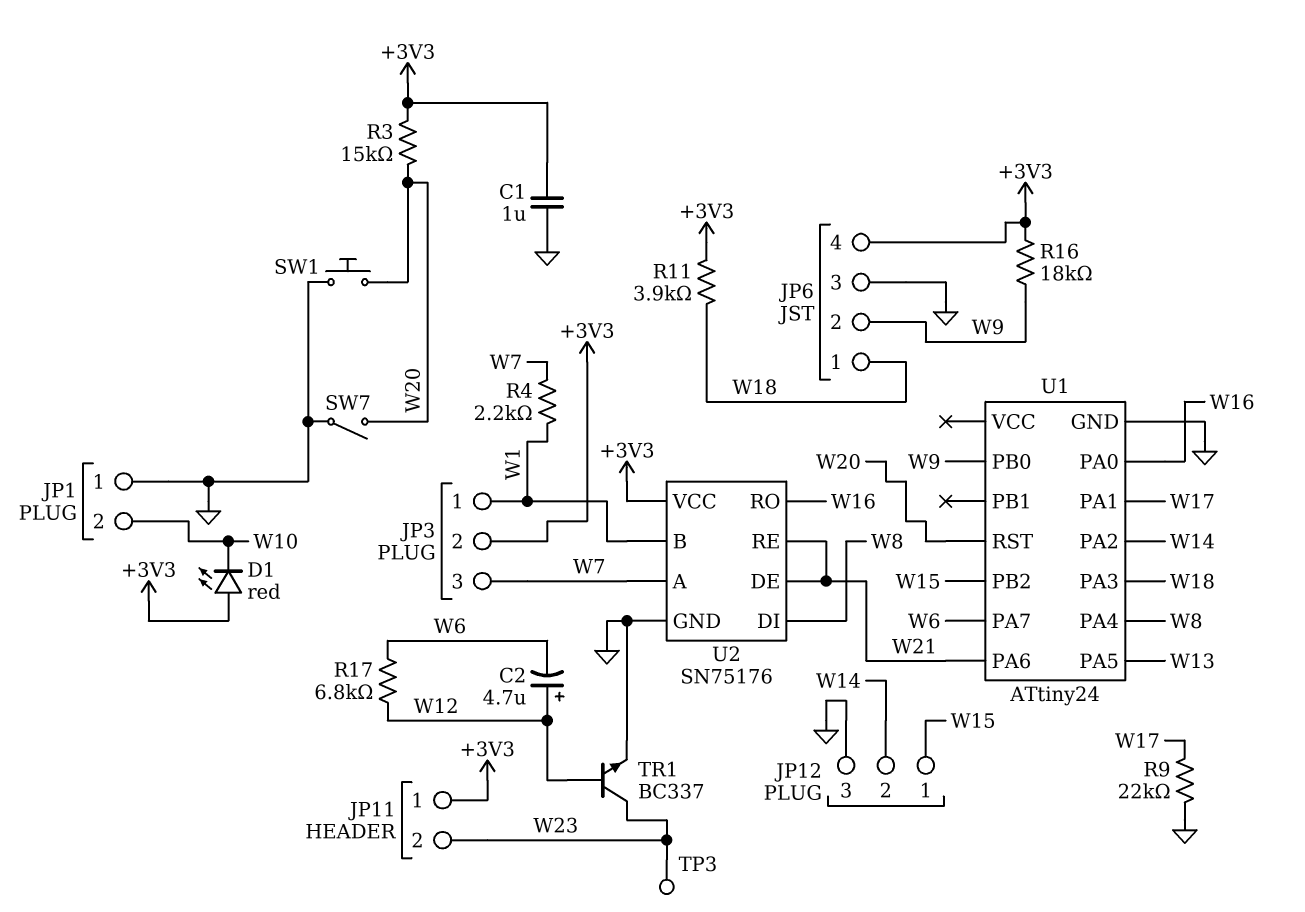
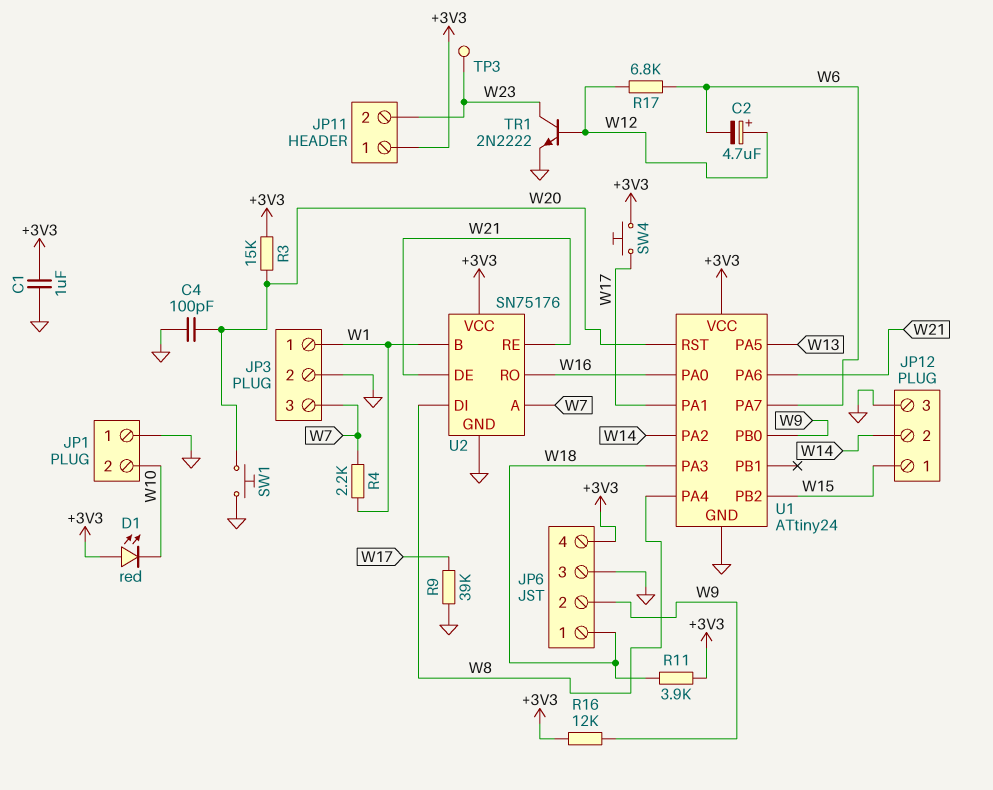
C4: none -> 100pF (GND, W20)
JP3 pin 2: +3V3 -> GND
R9: 22k (GND, W17) -> 39k (GND, W17)
R16: 18k (+3V3, W9) -> 12k (+3V3, W9)
SW4: none -> button (+3V3, W17)
SW7: switch (GND, W20) -> none
TR1: NPN BC337 (B W12, C W23, E GND) -> NPN 2N2222 (B W12, C W23, E GND)
U1 pin VCC: none -> +3V3

